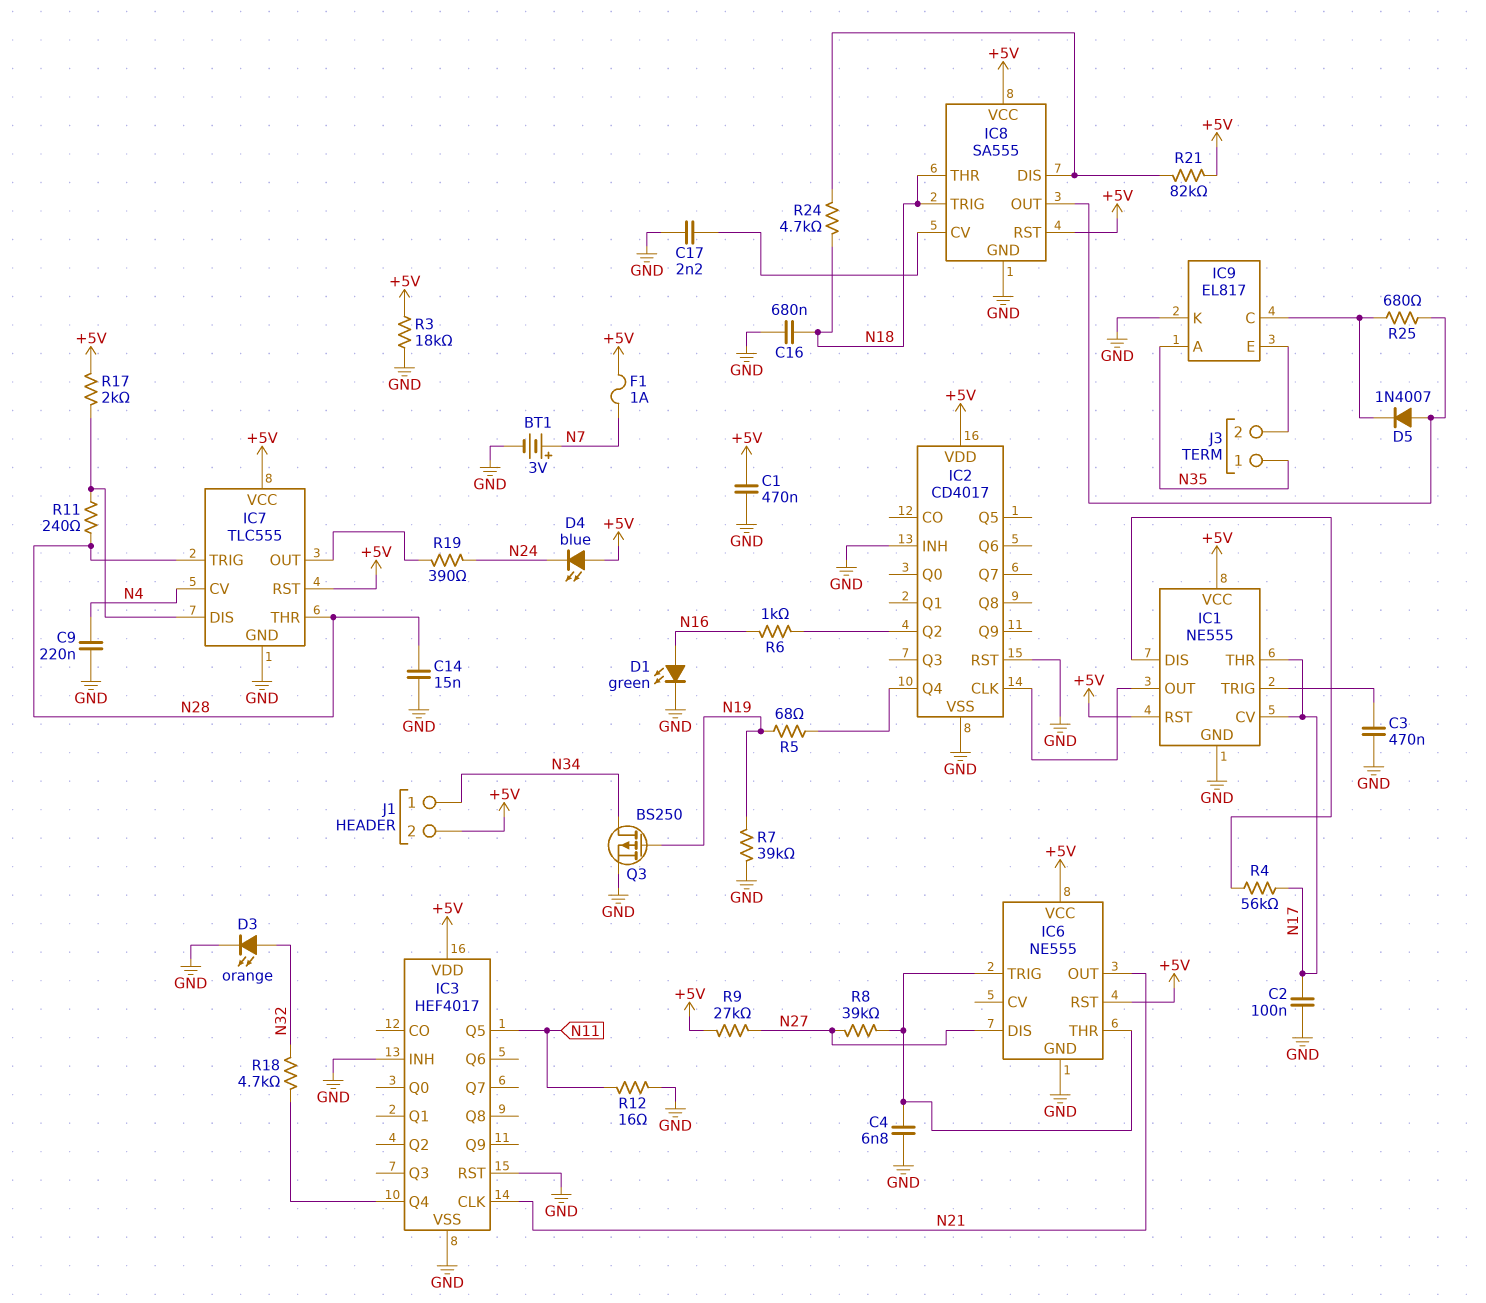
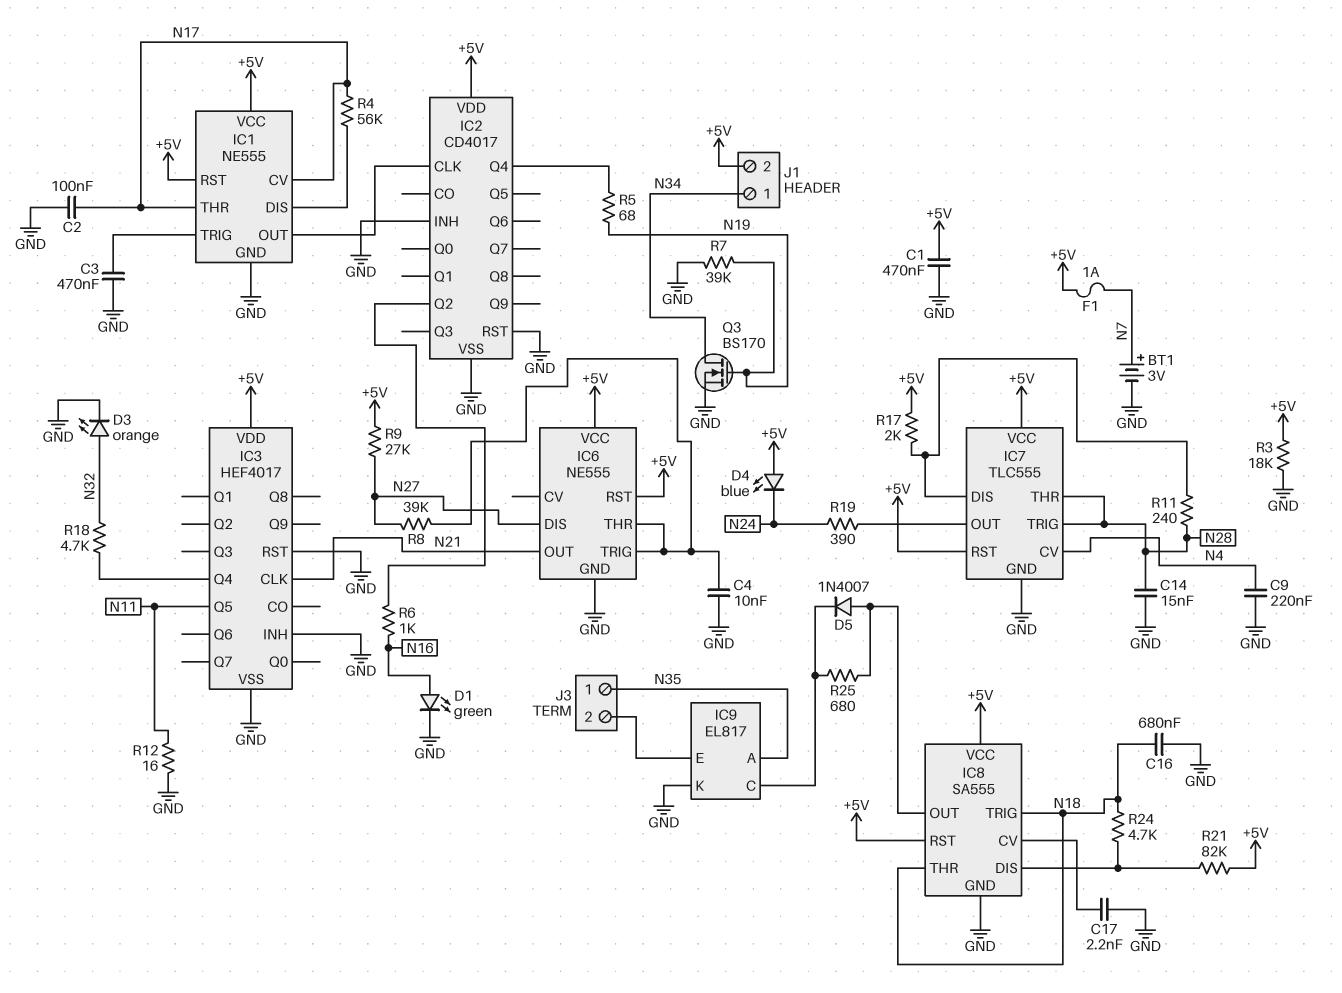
C4: 6.8nF (GND, IC6/THR) -> 10nF (GND, IC6/THR)
Q3: PMOS BS250 (G N19, D N34, S GND) -> NMOS BS170 (G N19, D N34, S GND)

